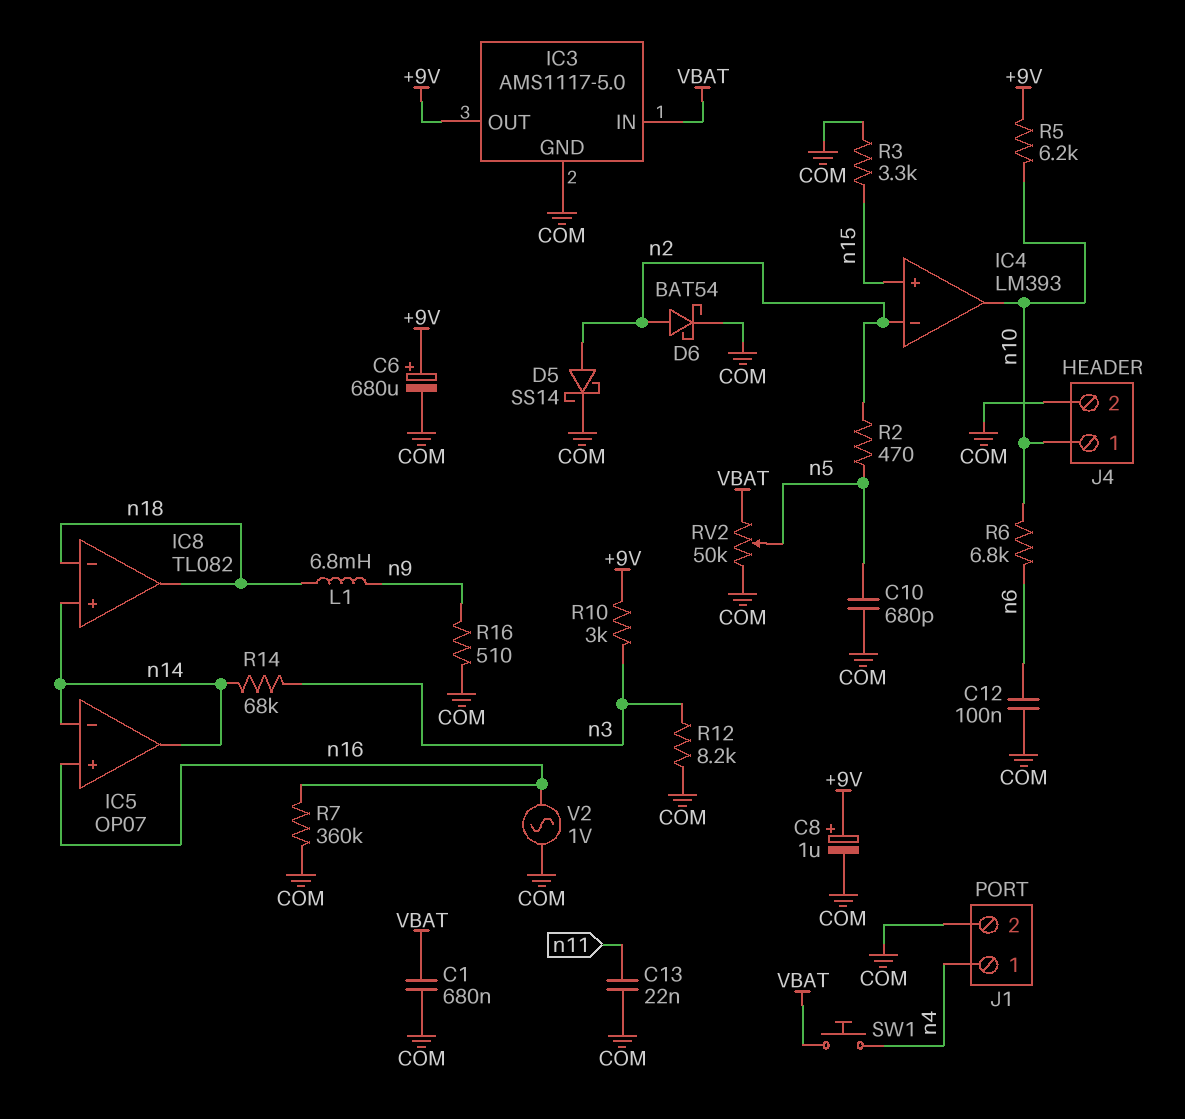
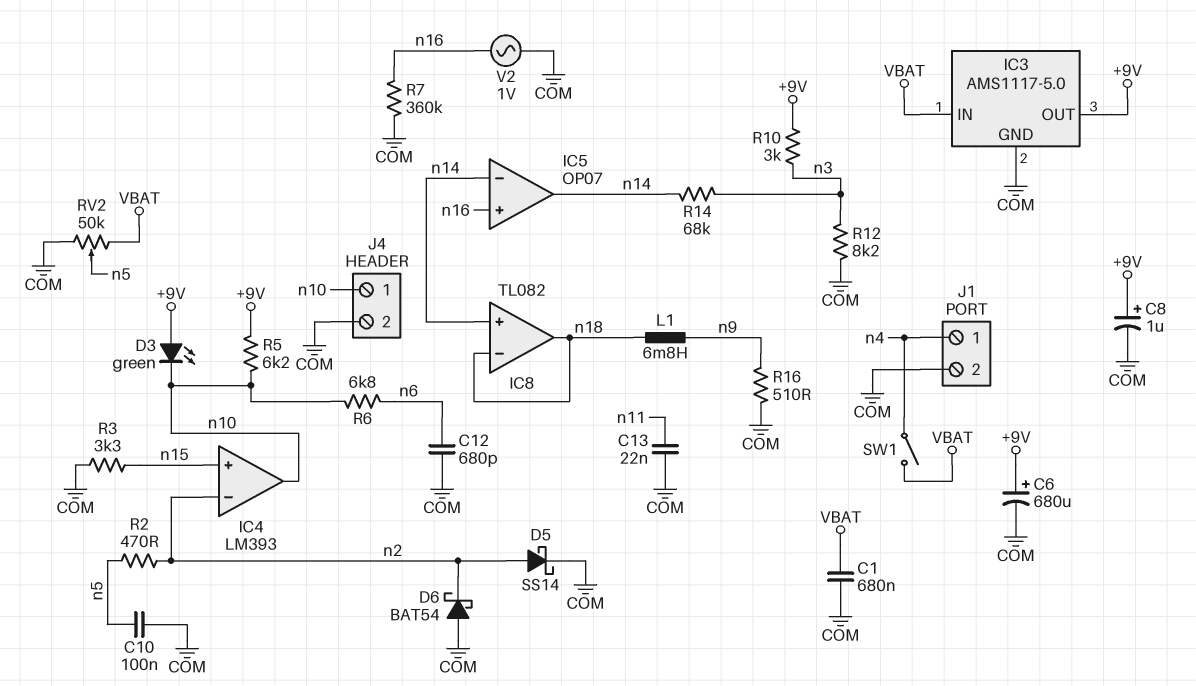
C10: 680pF (COM, n5) -> 100nF (COM, n5)
C12: 100nF (COM, n6) -> 680pF (COM, n6)
D3: none -> LED green (A +9V, K n10)
D6: schottky BAT54 (A n2, K COM) -> schottky BAT54 (A COM, K n2)
SW1: button (VBAT, n4) -> switch (VBAT, n4)

